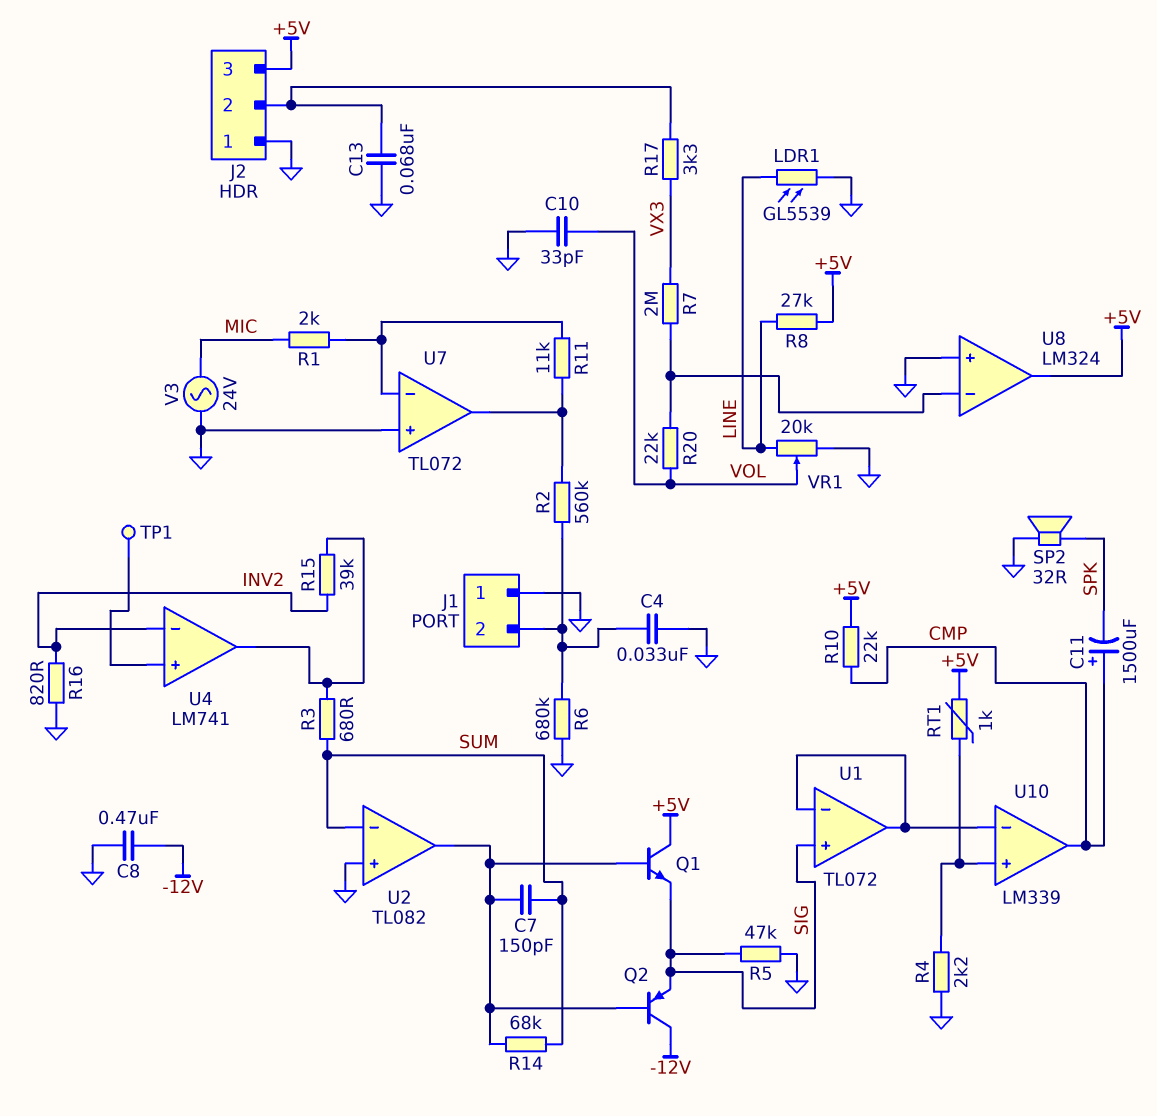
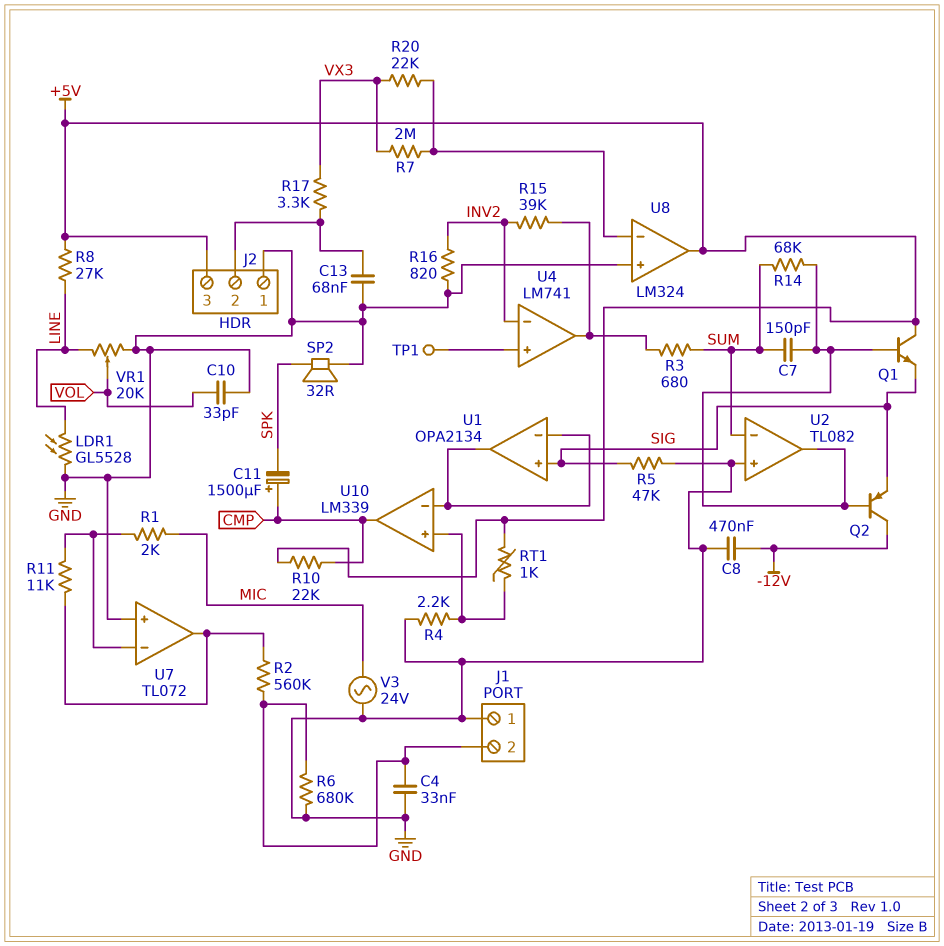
LDR1: GL5539 (GND, LINE) -> GL5528 (GND, LINE)
R20: 22k (U8/in-, VOL) -> 22k (U8/in-, VX3)
U1: TL072 -> OPA2134

